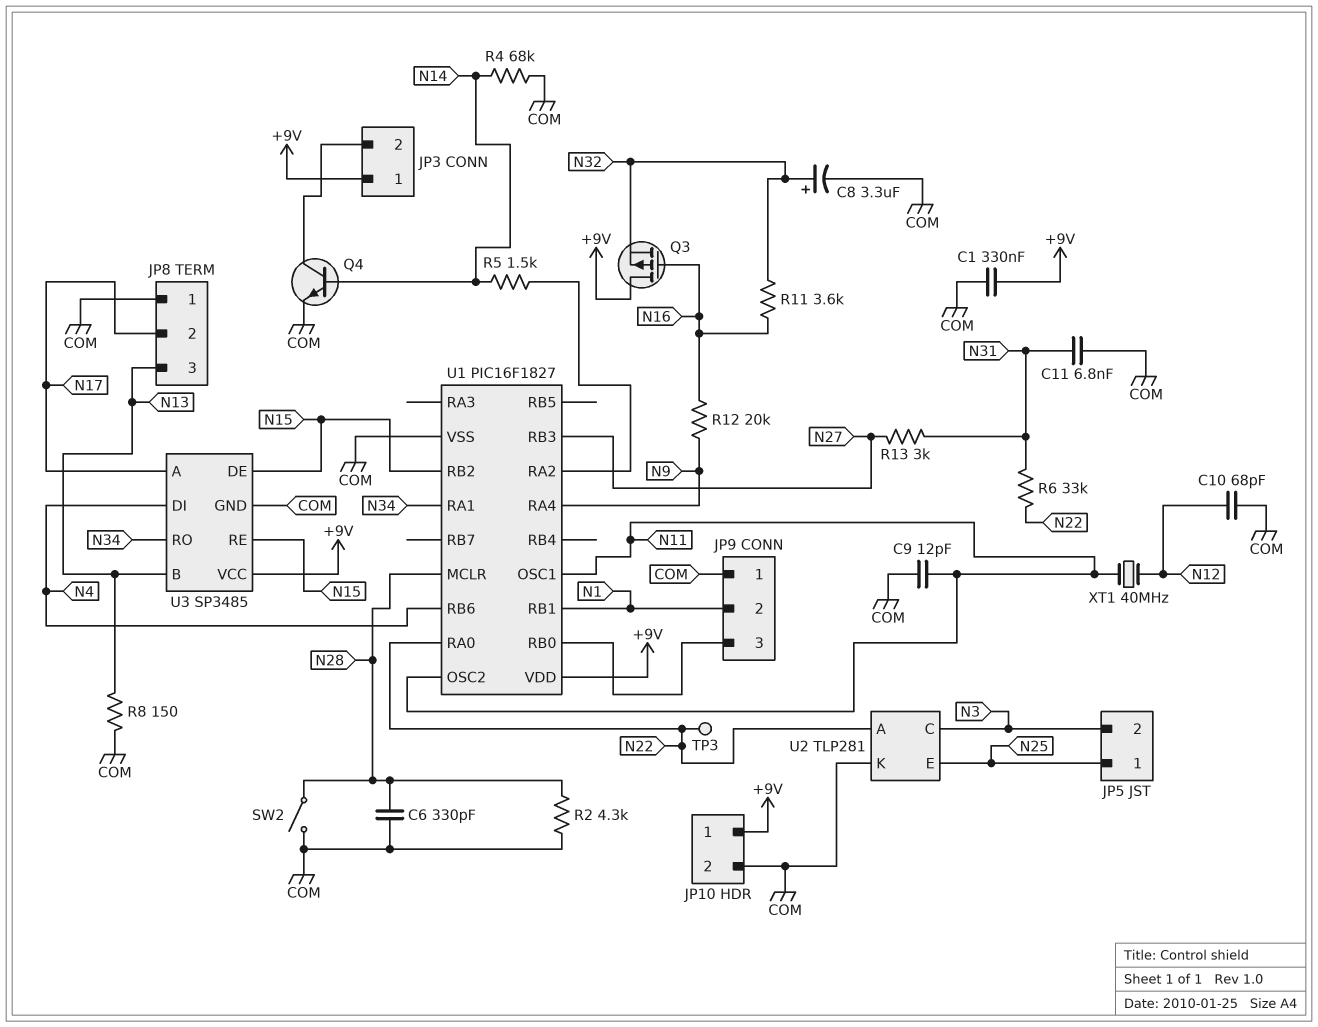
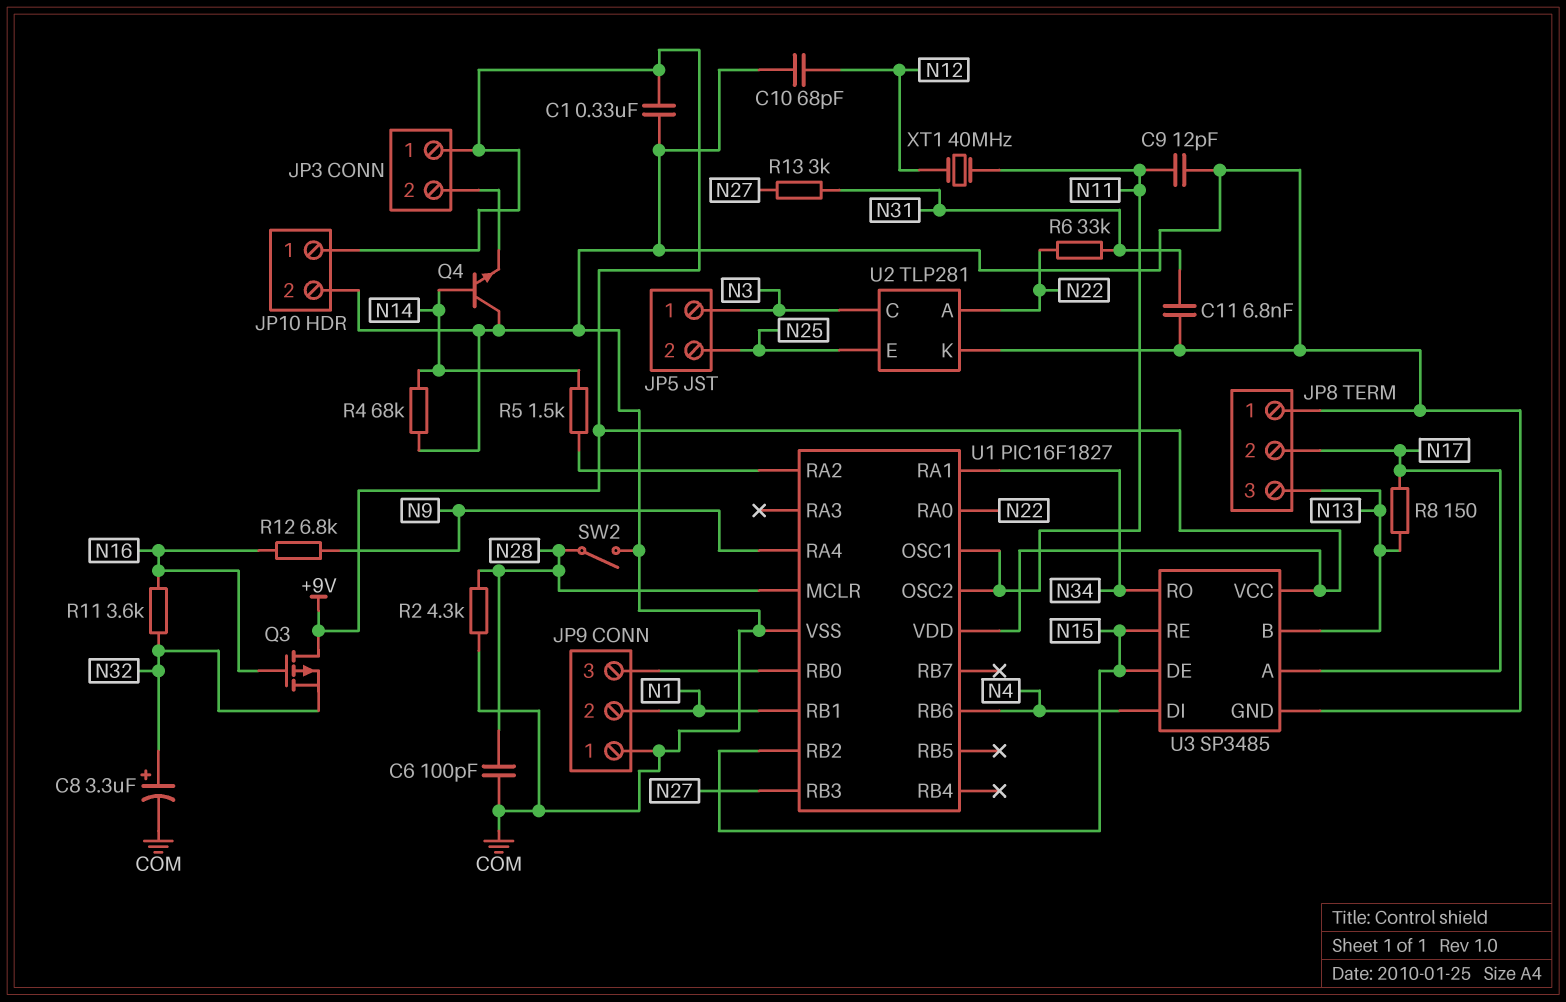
C6: 330pF (COM, N28) -> 100pF (COM, N28)
JP5 pin 1: N25 -> N3
JP5 pin 2: N3 -> N25
Q4: NPN (B N14, C JP3/2, E COM) -> NPN (B N14, C COM, E JP3/2)
R8: 150 (COM, N13) -> 150 (N13, N17)
R12: 20k (N9, N16) -> 6.8k (N9, N16)
TP3: test point (N22) -> none

